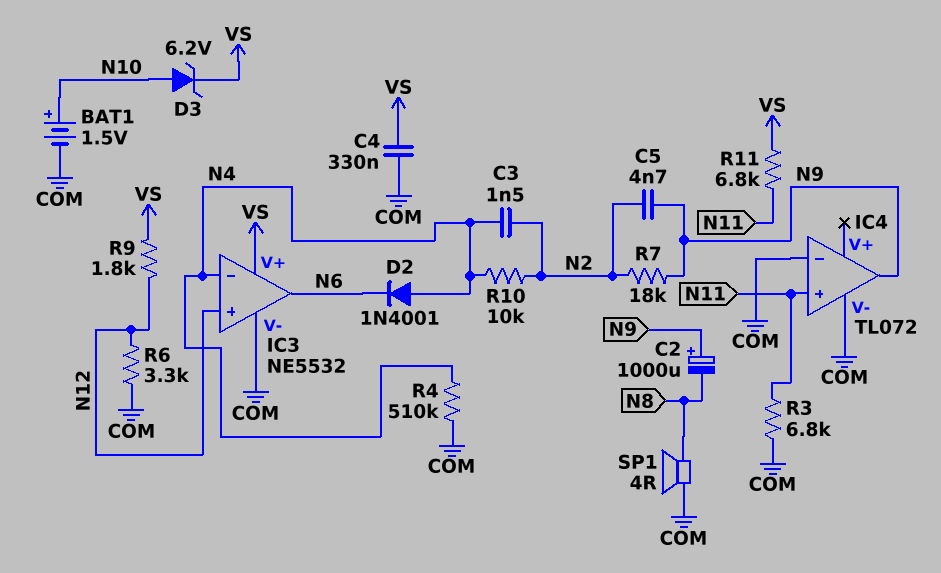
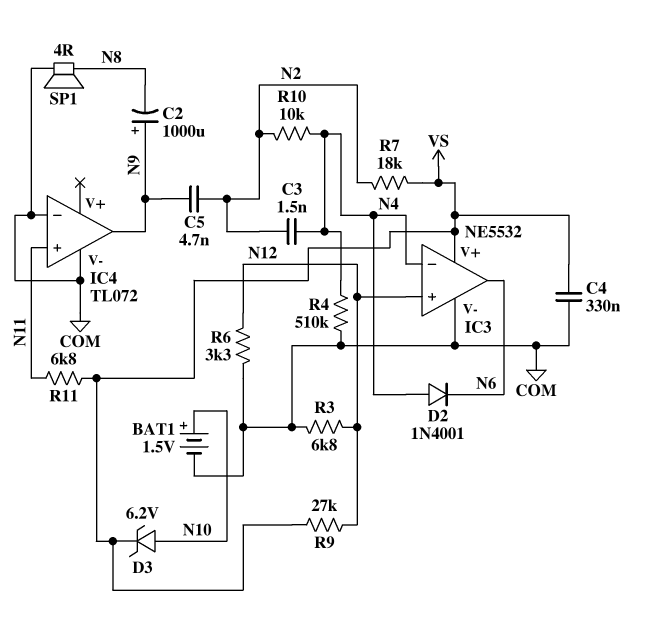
R3: 6.8k (COM, N11) -> 6.8k (COM, N12)
R7: 18k (N2, N9) -> 18k (N2, VS)
R9: 1.8k (N12, VS) -> 27k (N12, VS)

